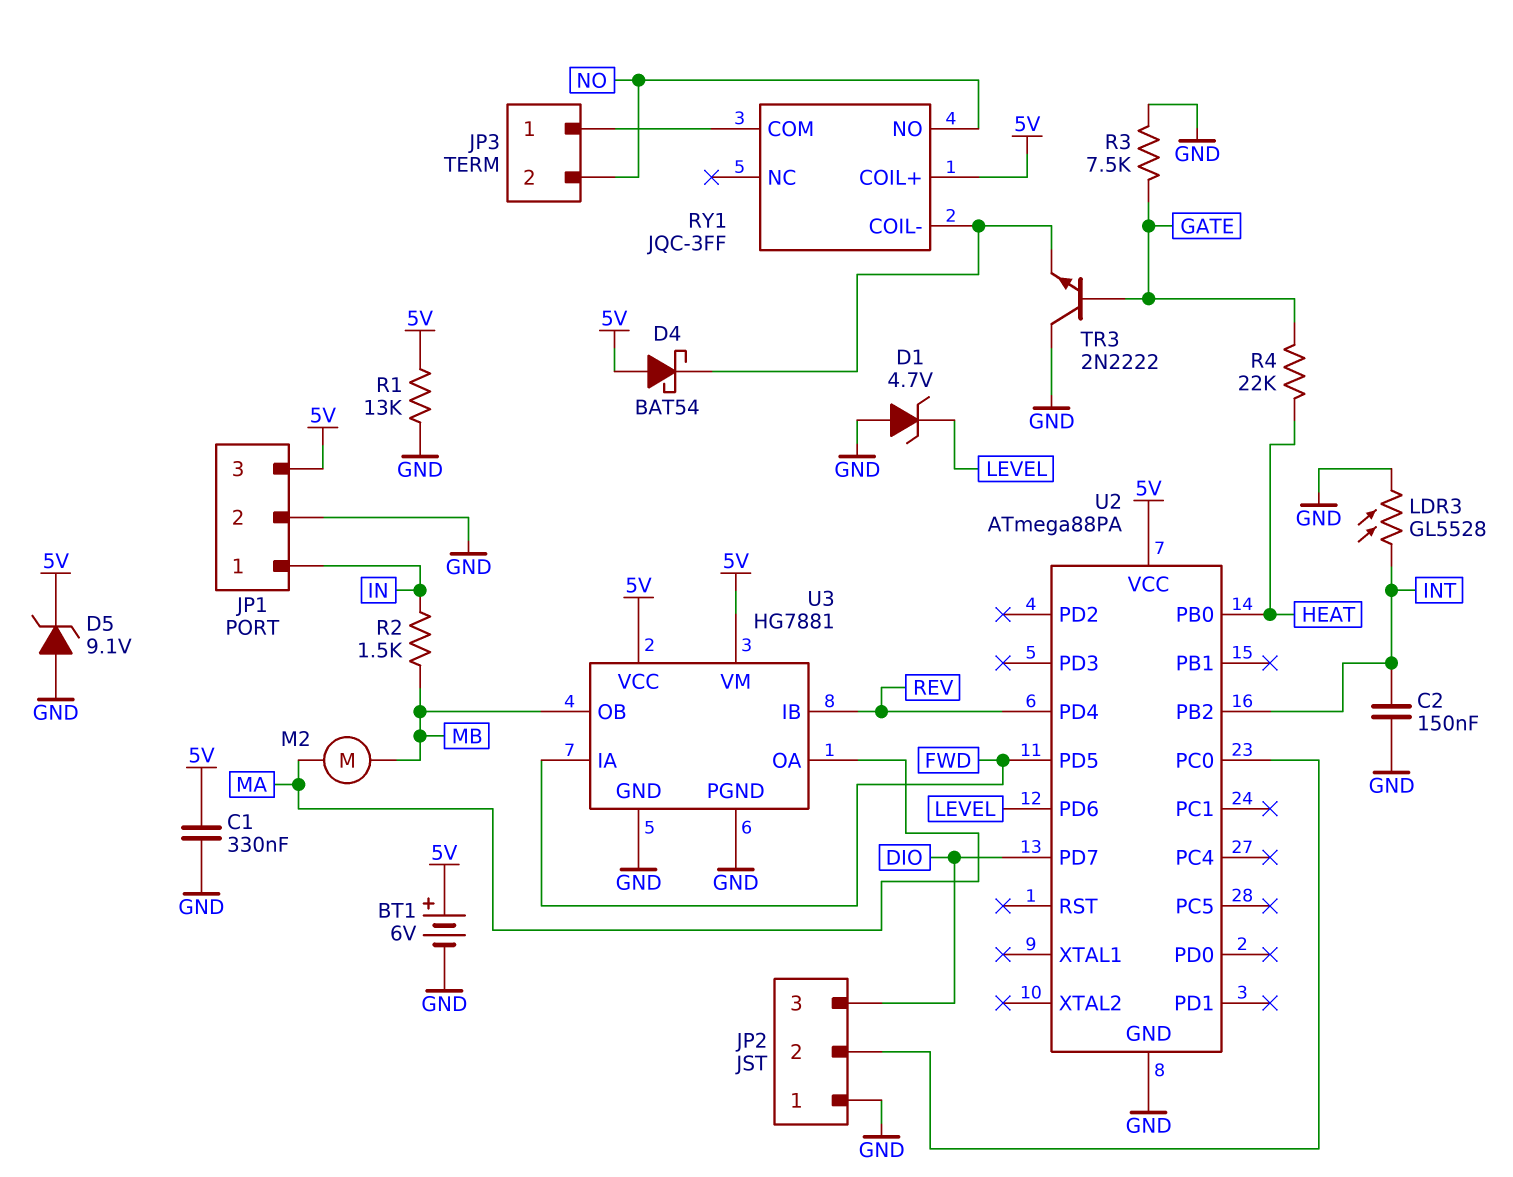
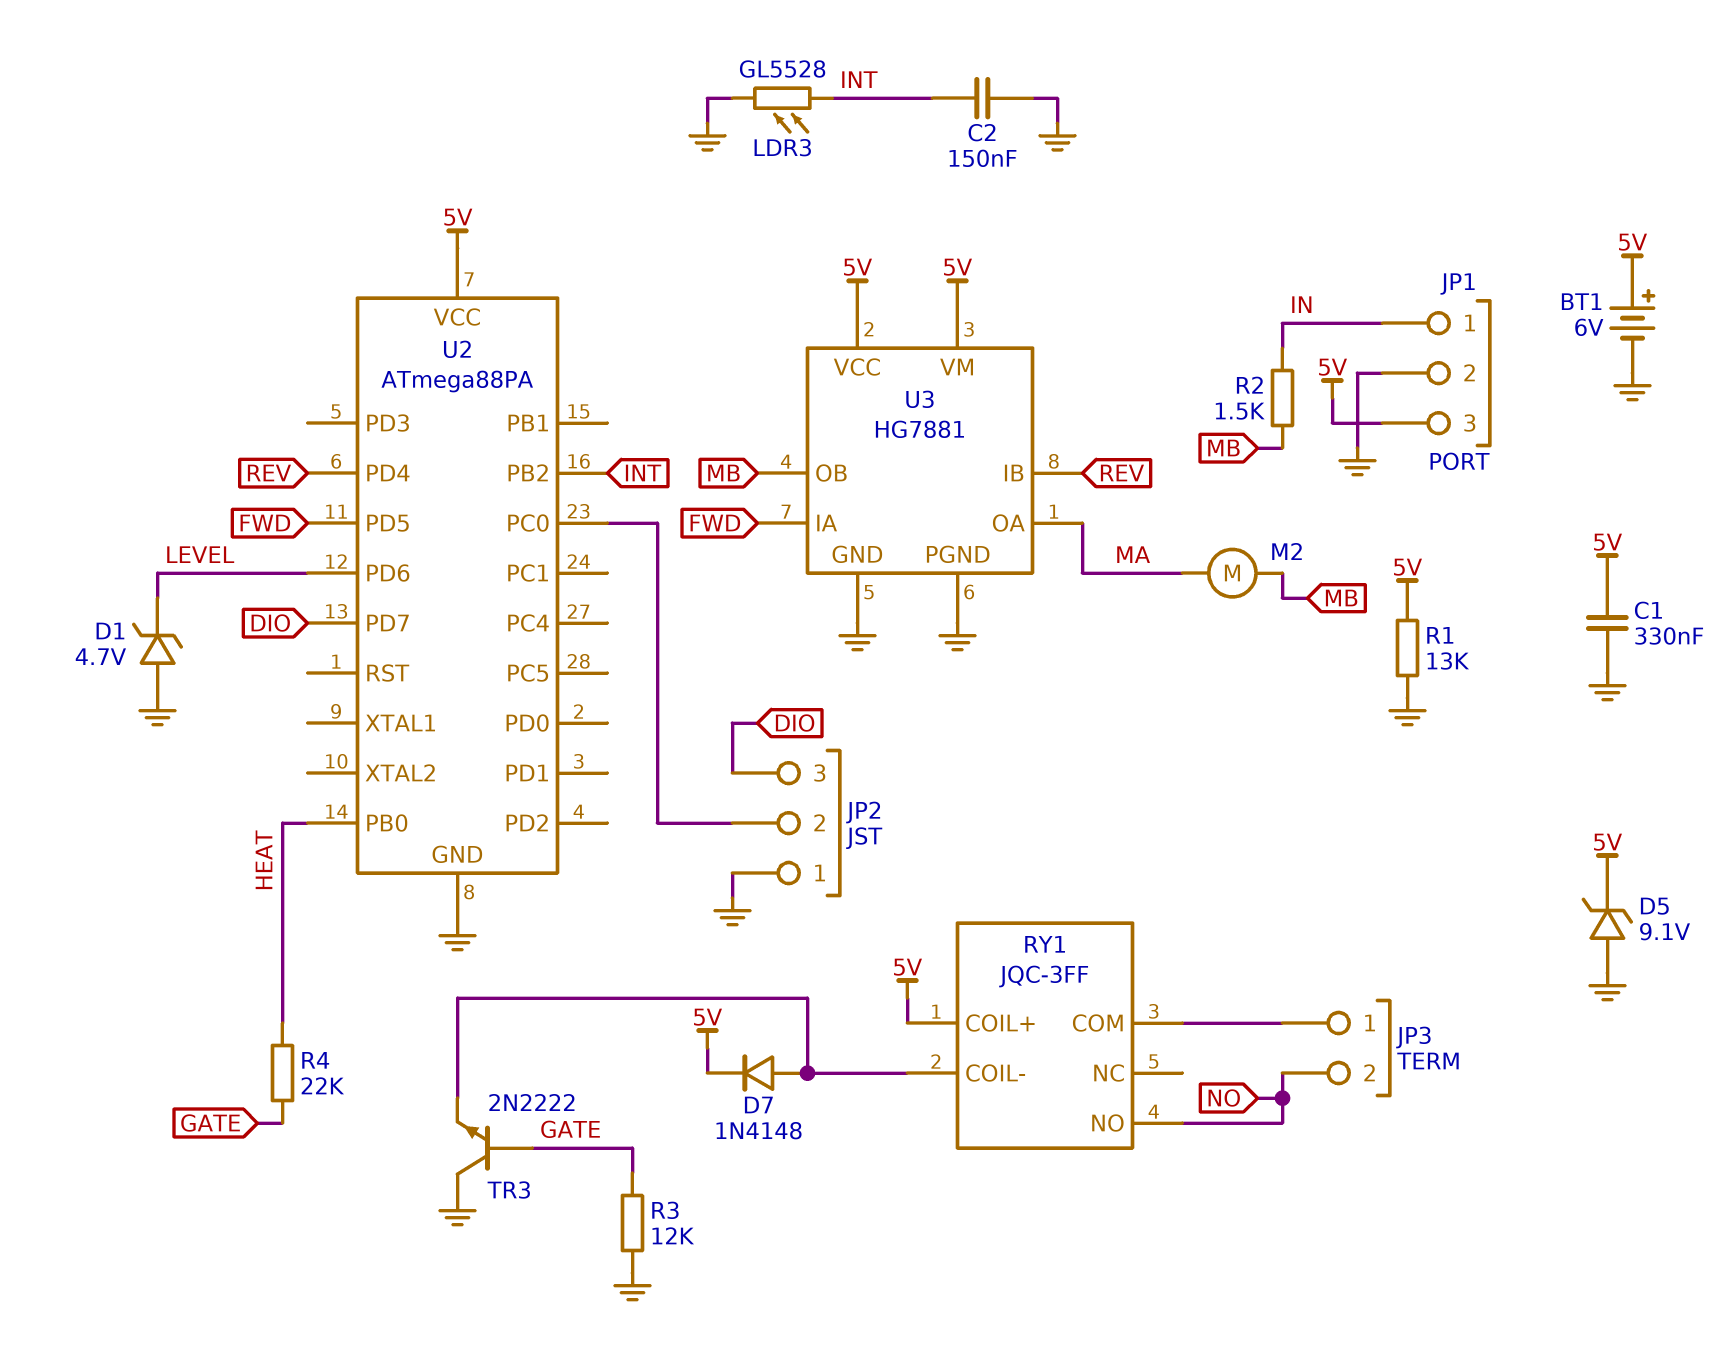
D4: schottky BAT54 (A 5V, K RY1/COIL-) -> none
D7: none -> diode 1N4148 (A RY1/COIL-, K 5V)
R3: 7.5k (GATE, GND) -> 12k (GATE, GND)

